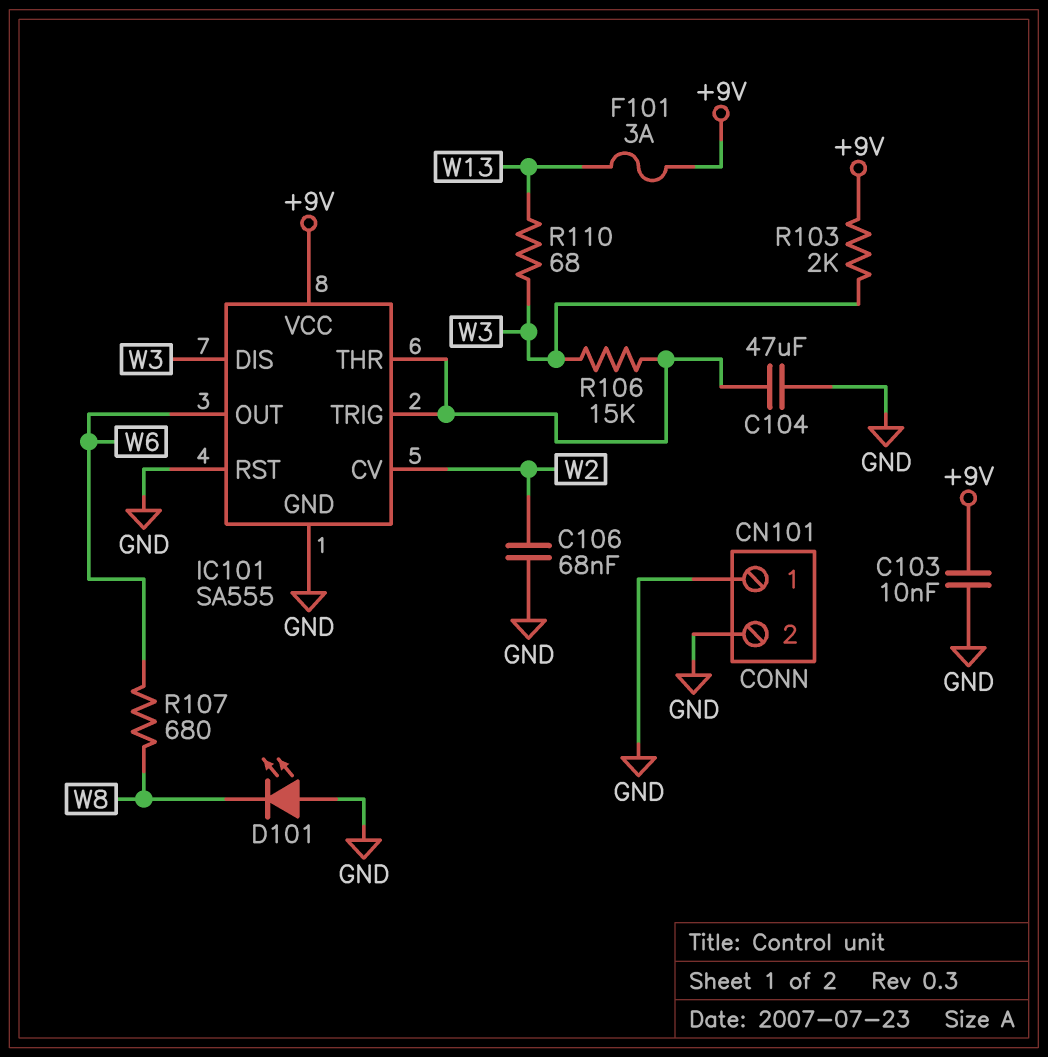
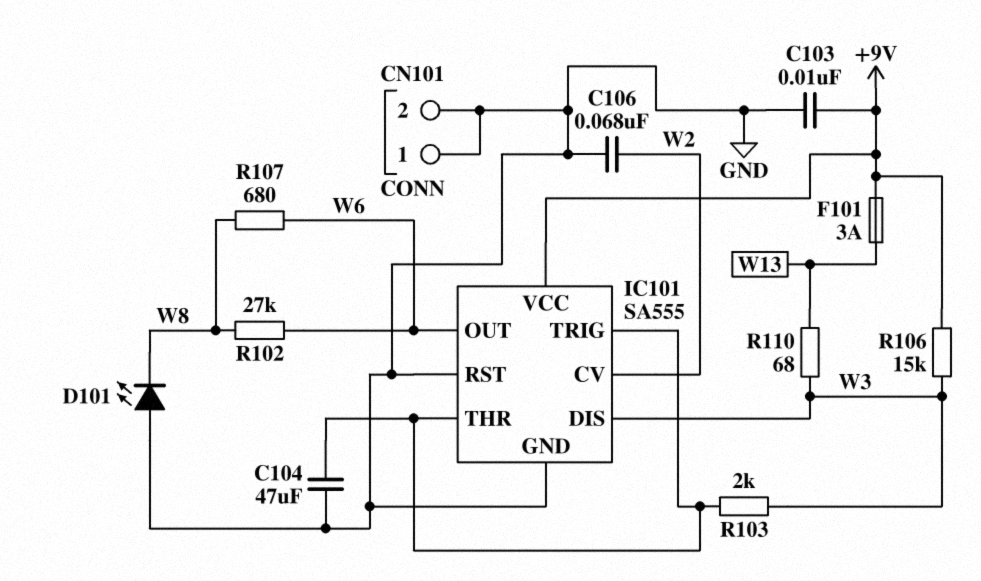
R102: none -> 27k (W6, W8)
R103: 2k (+9V, W3) -> 2k (IC101/THR, W3)
R106: 15k (IC101/THR, W3) -> 15k (+9V, W3)

